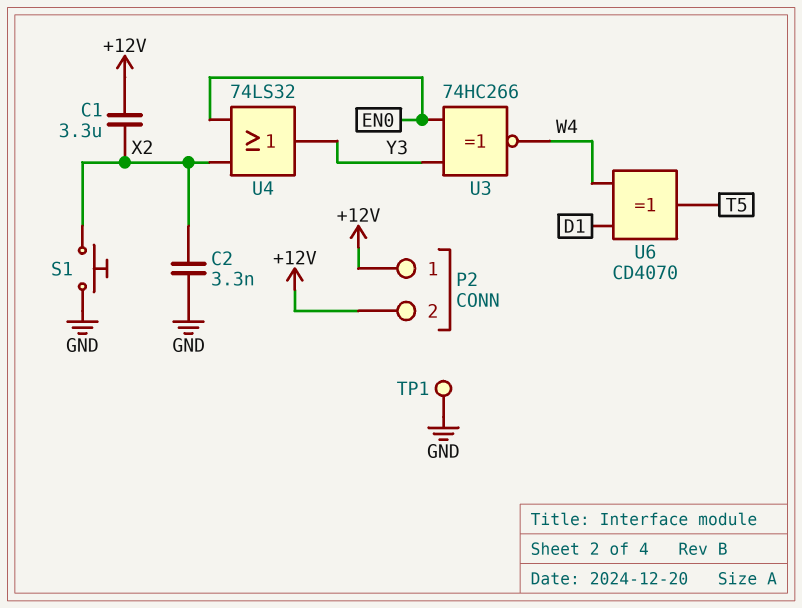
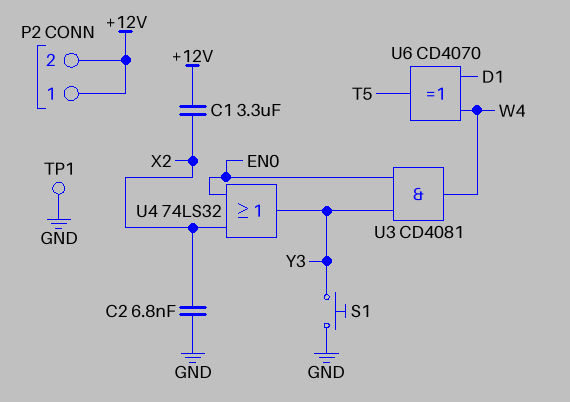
C2: 3.3nF (GND, X2) -> 6.8nF (GND, X2)
S1: button (GND, X2) -> button (GND, Y3)
U3: XNOR 74HC266 (in EN0, in Y3, out W4) -> AND CD4081 (in EN0, in Y3, out W4)

